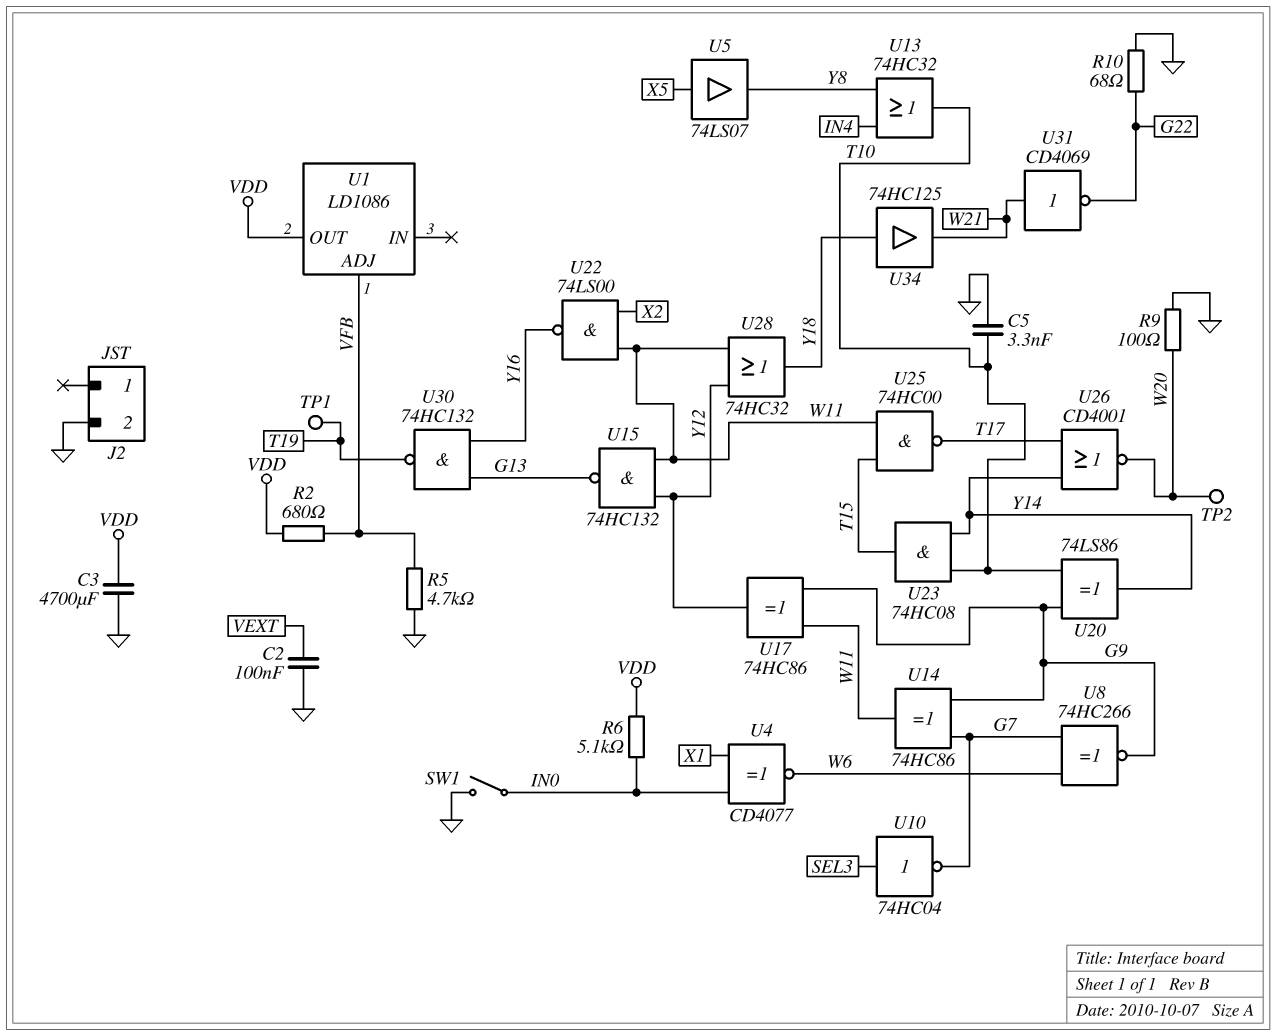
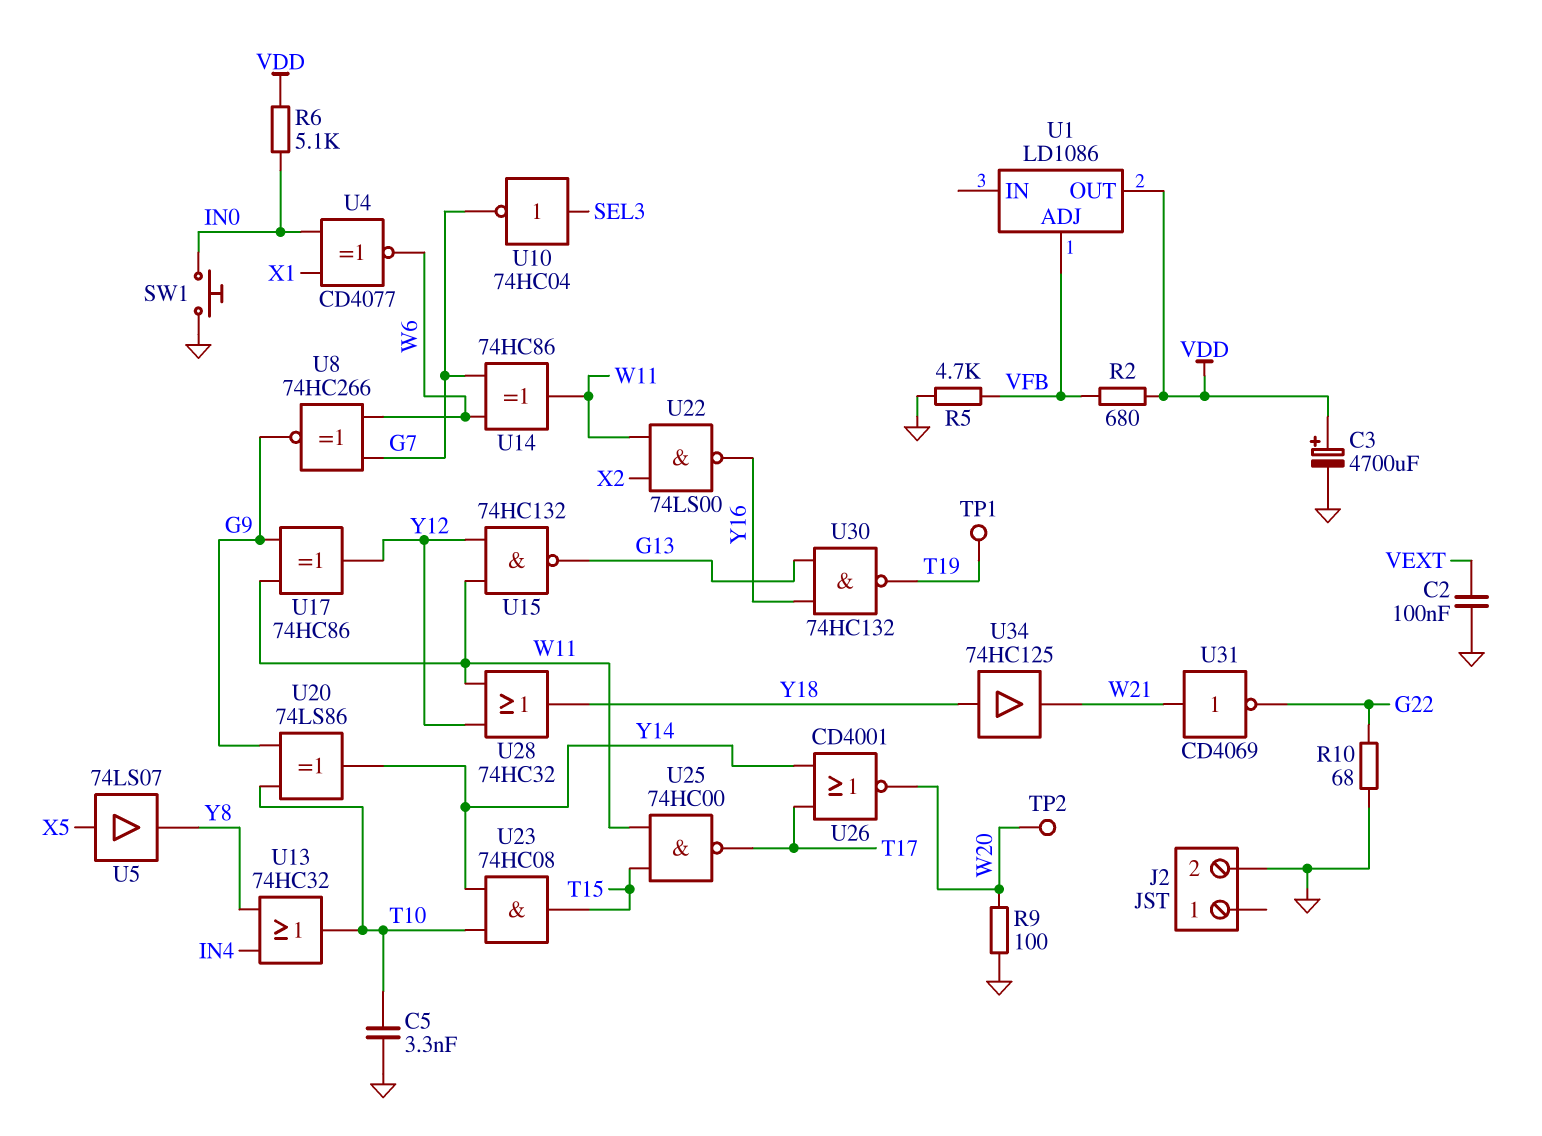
C3: 4700uF (GND, VDD) -> 4700uF (plus VDD, minus GND)
SW1: switch (GND, IN0) -> button (GND, IN0)
U14: XOR 74HC86 (in G7, in G9, out W11) -> XOR 74HC86 (in G7, in W6, out W11)

